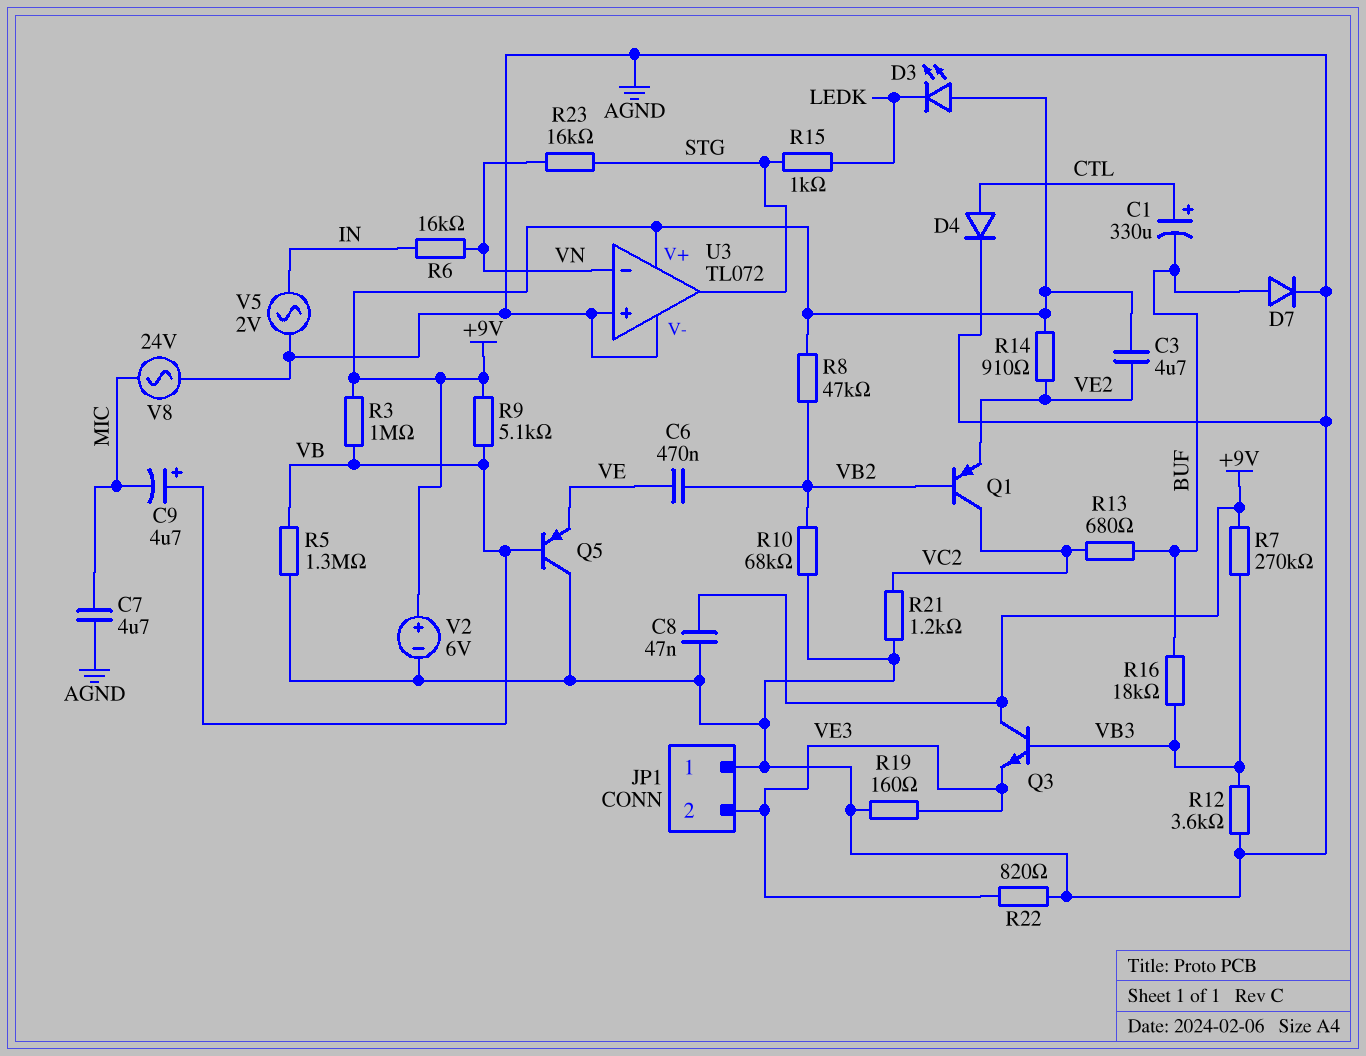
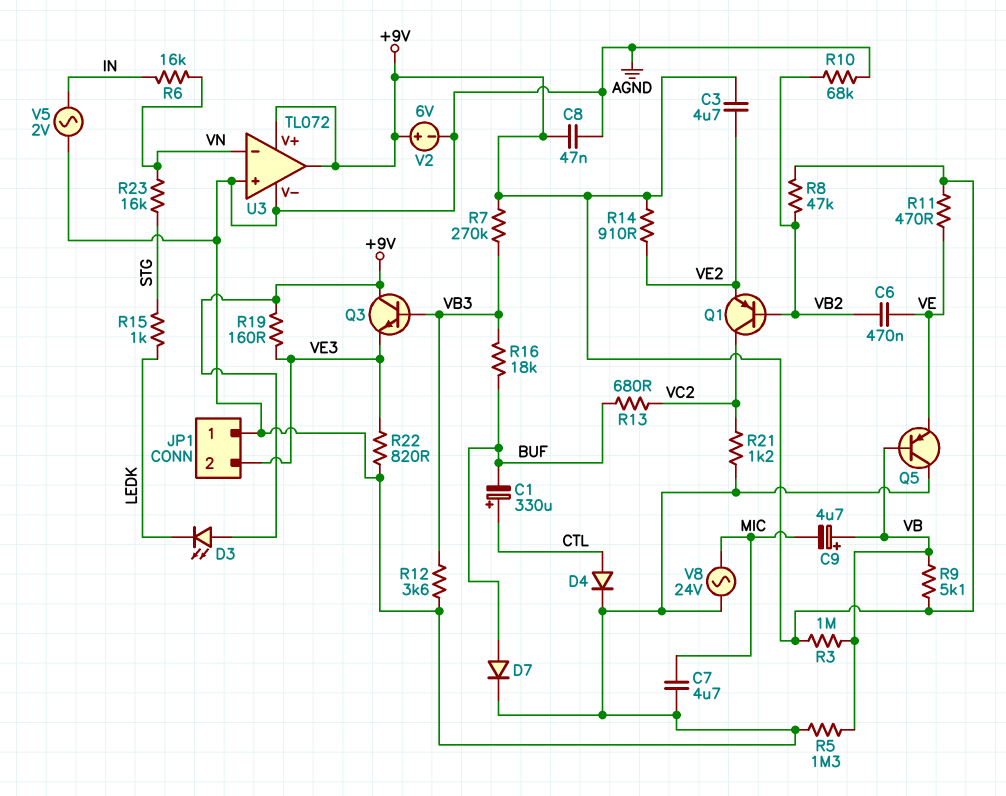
R11: none -> 470 (+9V, VE)
R19: 160 (AGND, VE3) -> 160 (+9V, VE3)
U3 pin out: STG -> +9V

